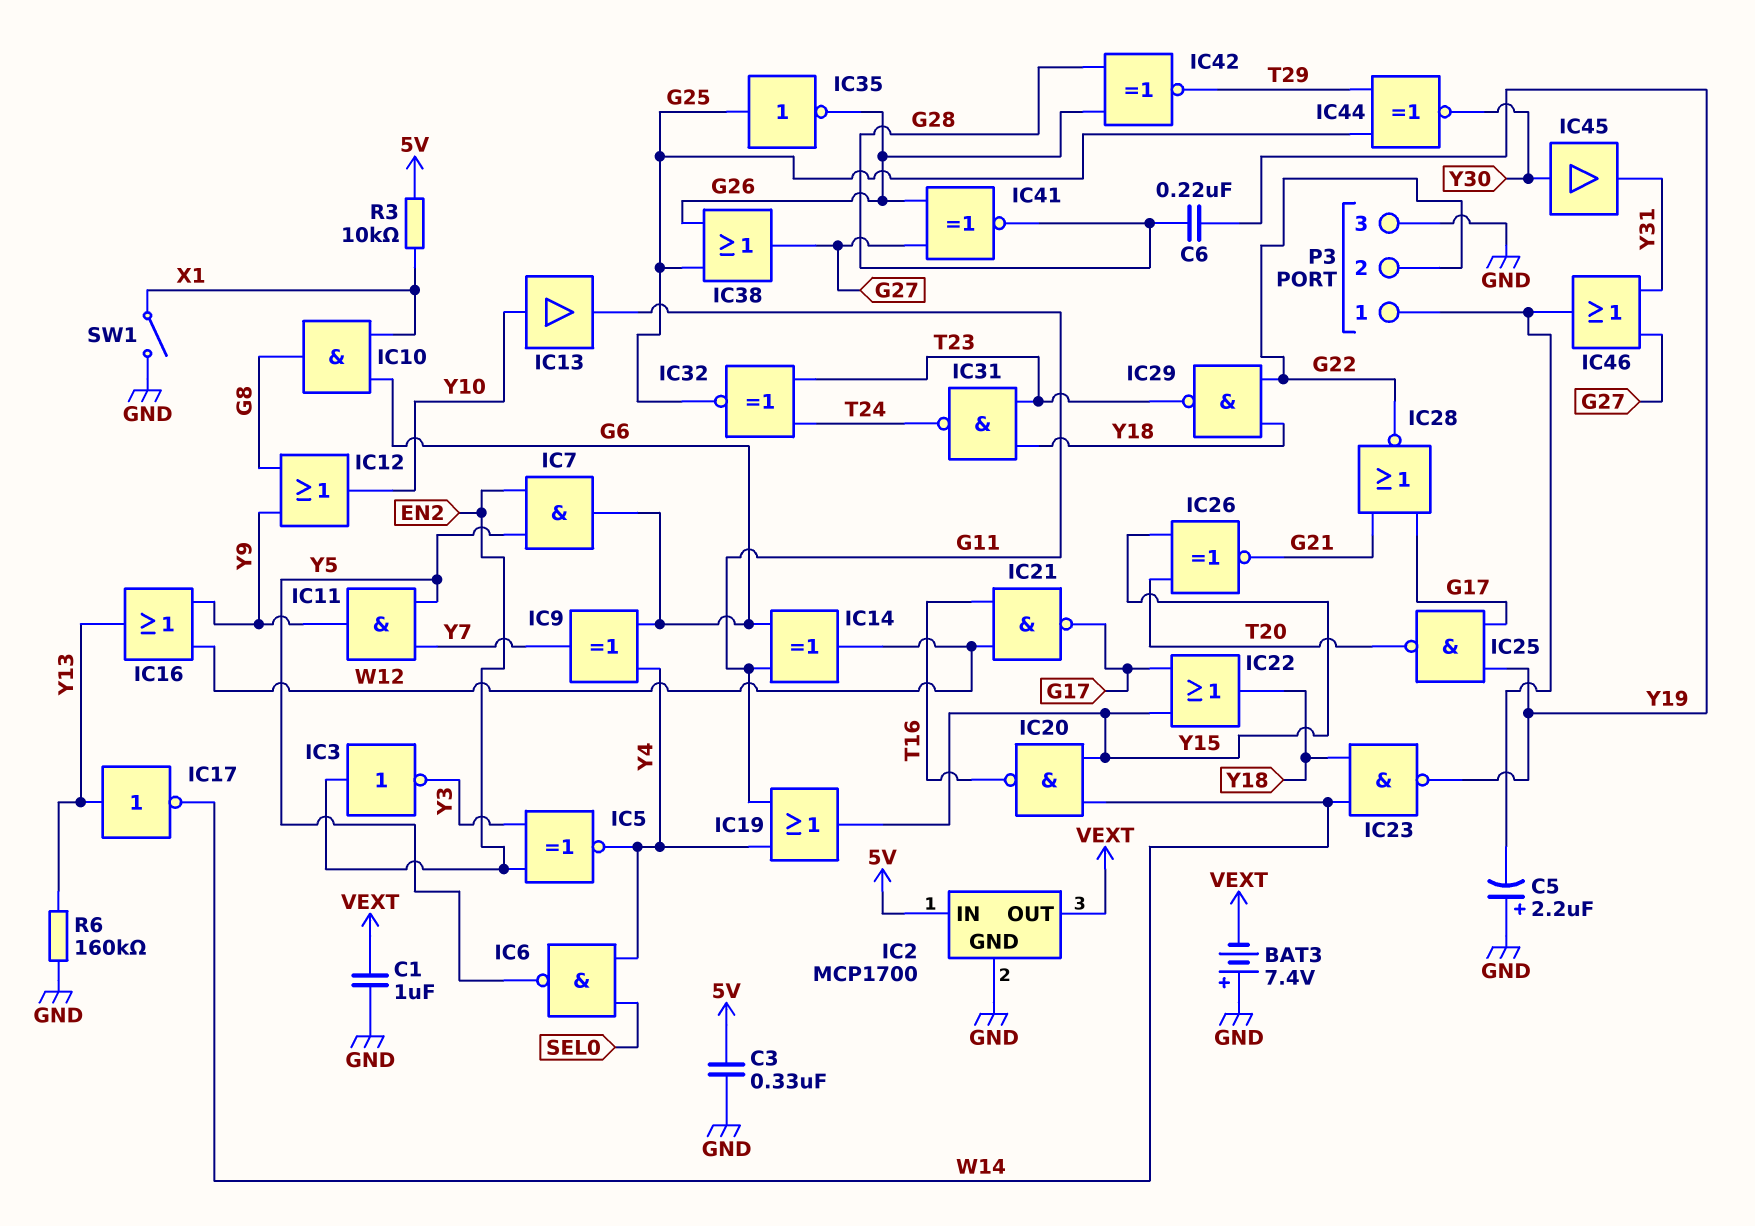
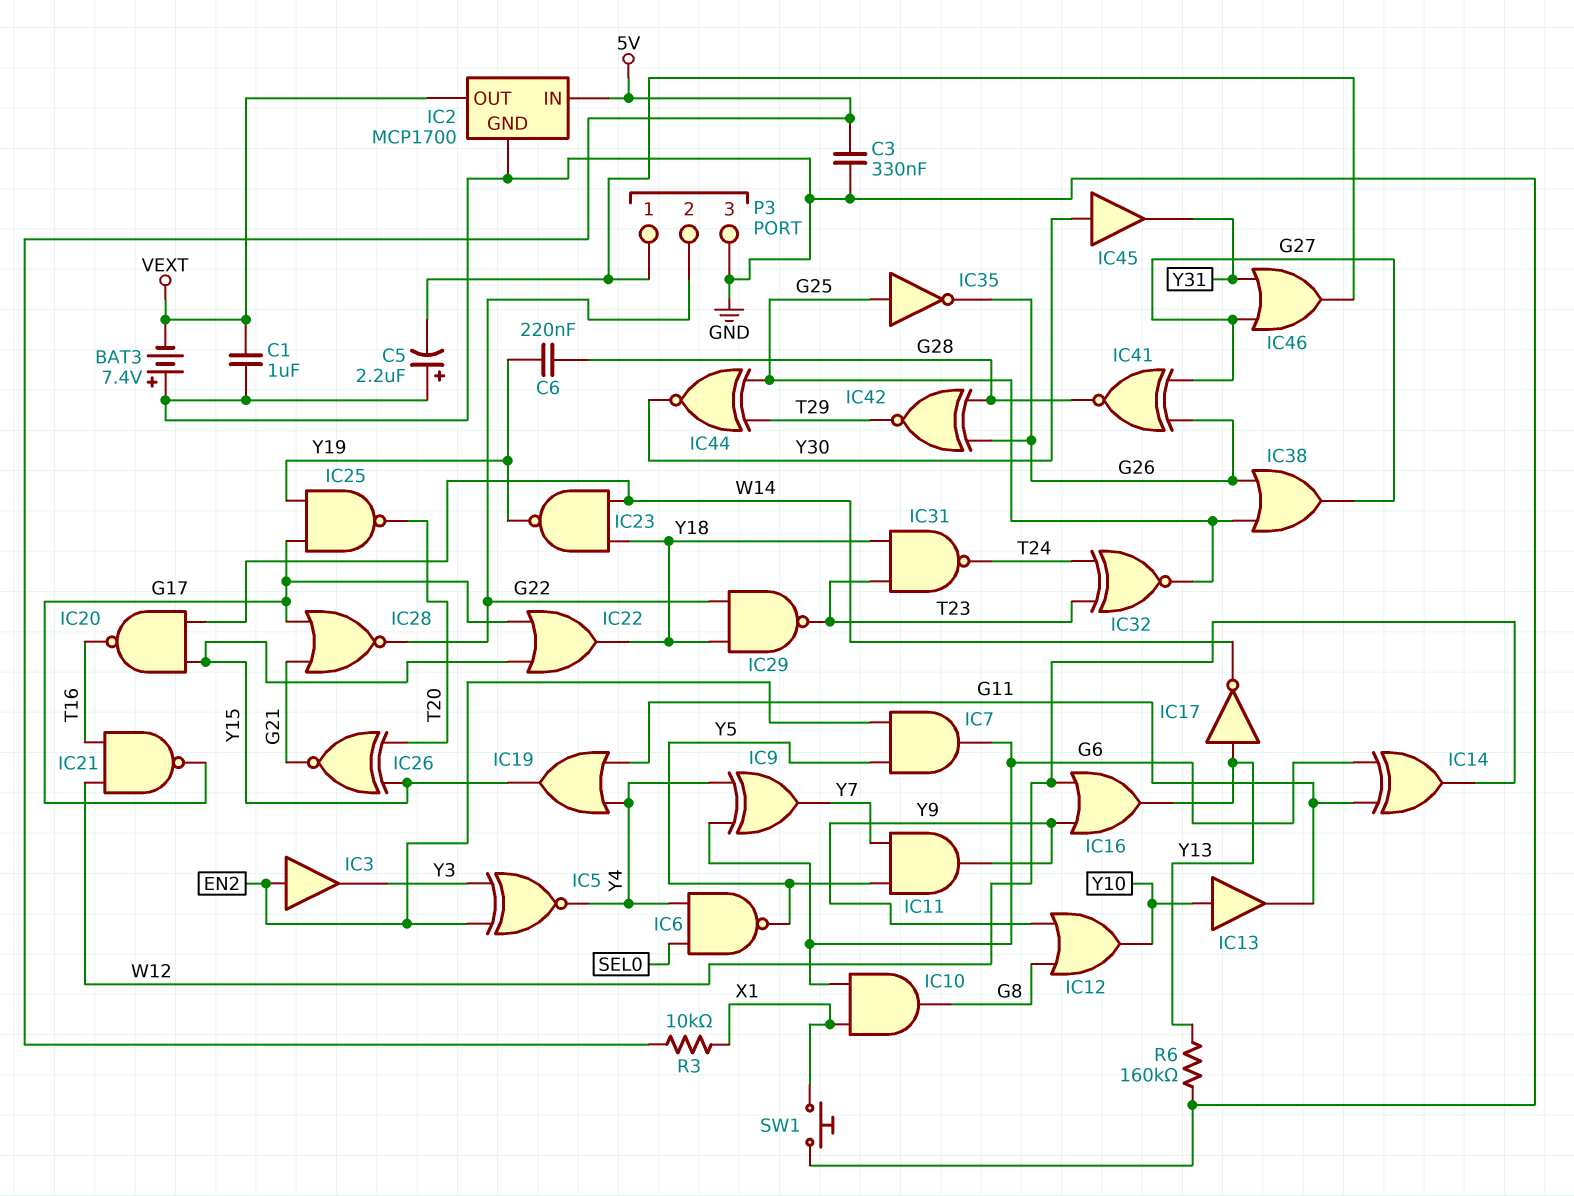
IC3: NOT (in EN2, out Y3) -> buffer (in EN2, out Y3)
SW1: switch (GND, X1) -> button (GND, X1)

